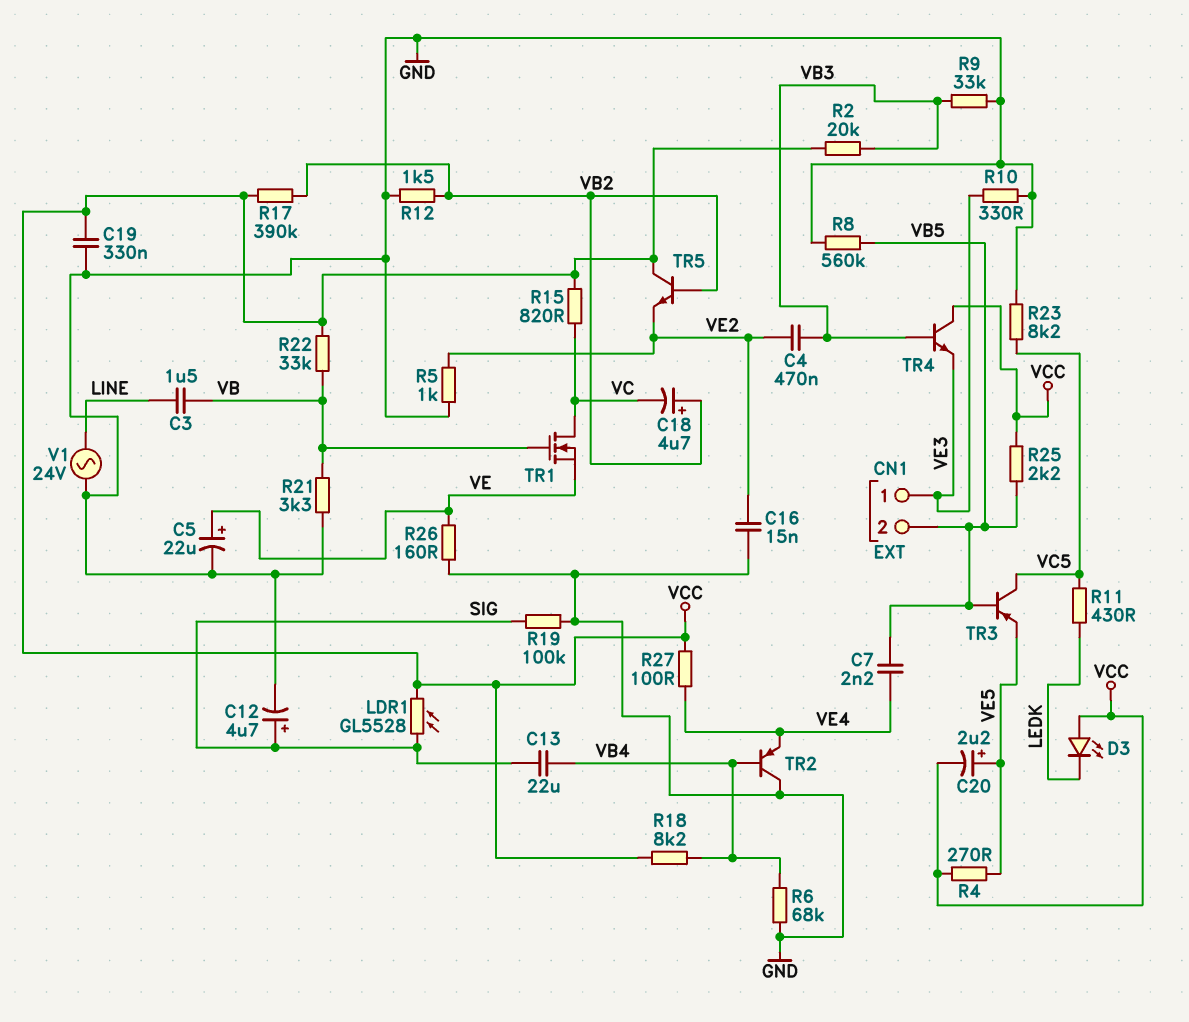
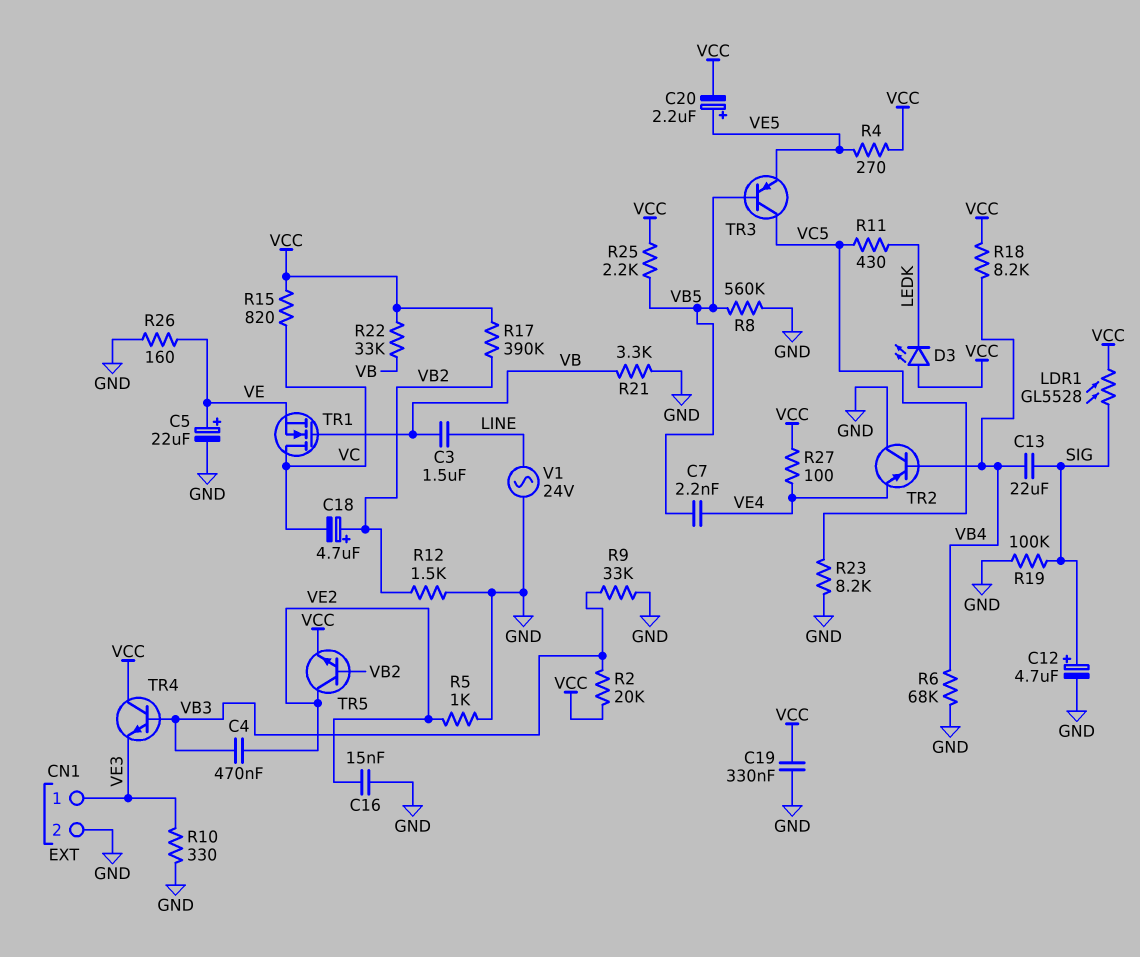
CN1 pin 2: VB5 -> GND
TR5: NPN (B VB2, C VCC, E VE2) -> NPN (B VB2, C VE2, E VCC)

